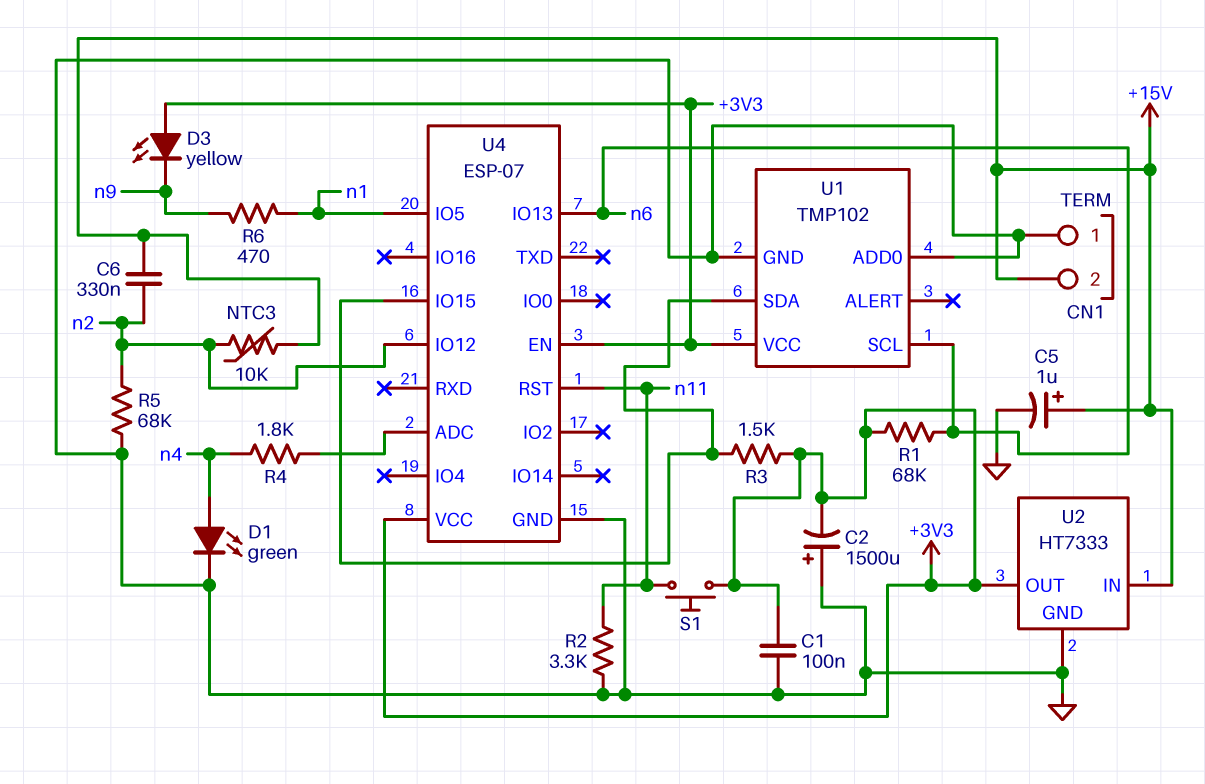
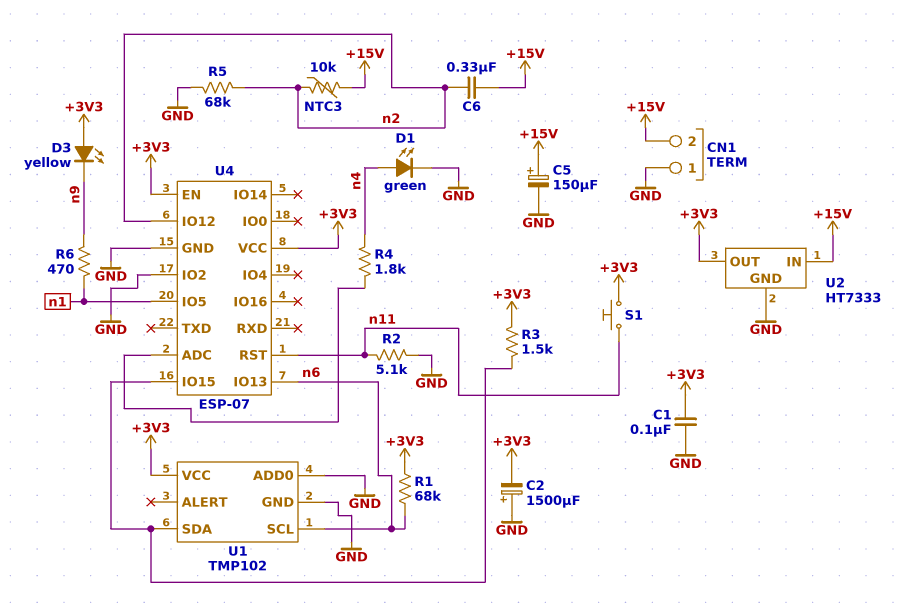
C5: 1uF (plus +15V, minus GND) -> 150uF (plus +15V, minus GND)
R2: 3.3k (GND, n11) -> 5.1k (GND, n11)
U4 pin IO2: none -> GND

